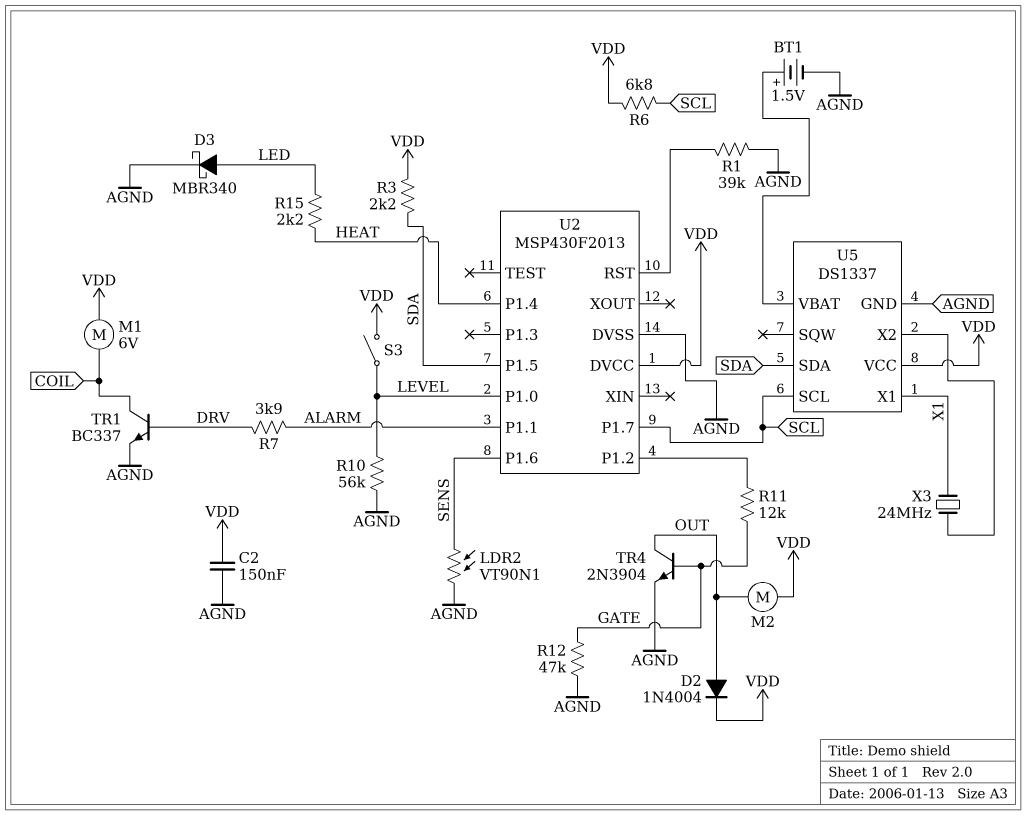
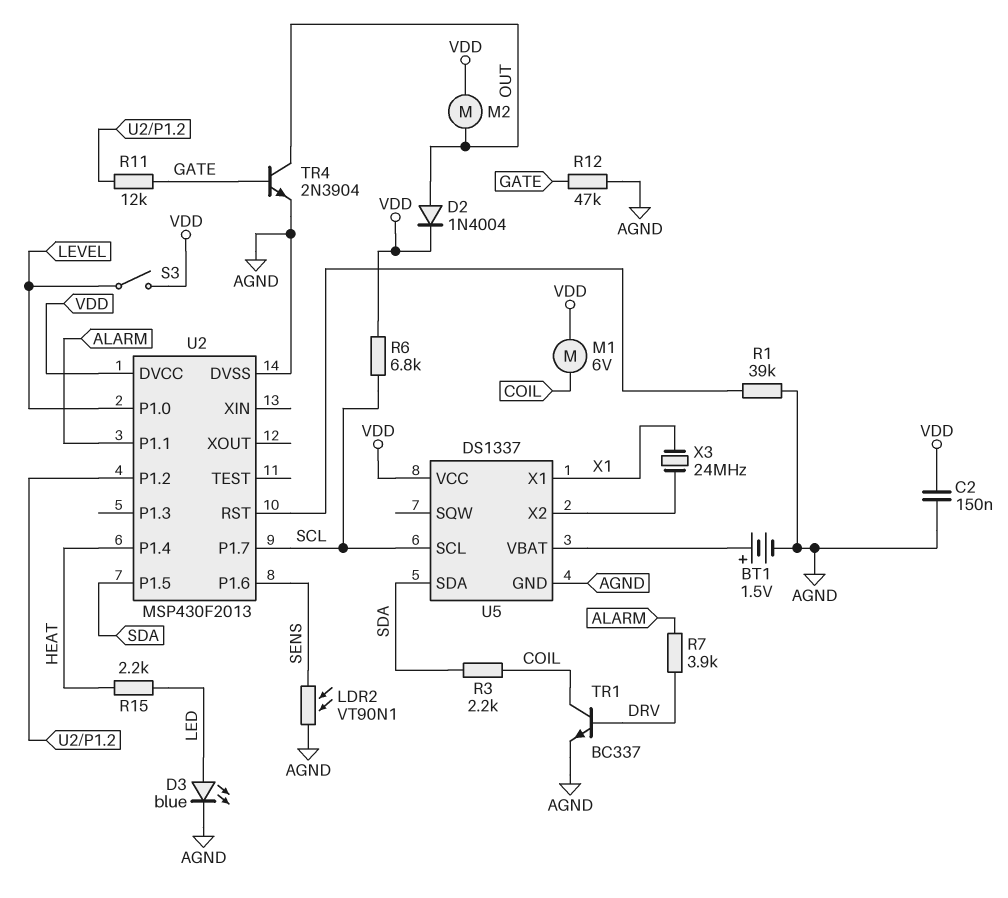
D3: schottky MBR340 (A LED, K AGND) -> LED blue (A LED, K AGND)
R3: 2.2k (SDA, VDD) -> 2.2k (COIL, SDA)
R10: 56k (AGND, LEVEL) -> none

